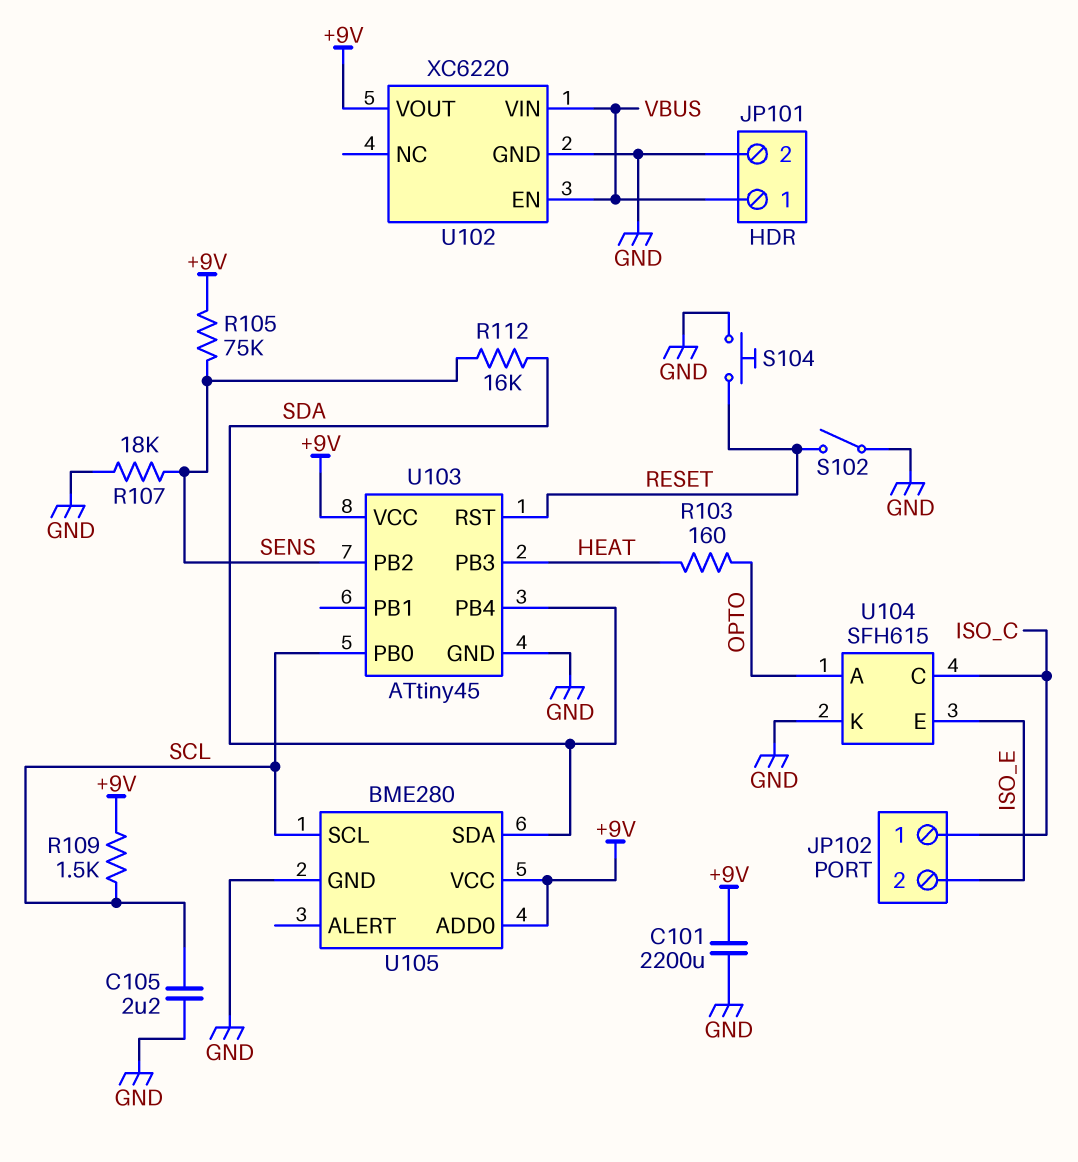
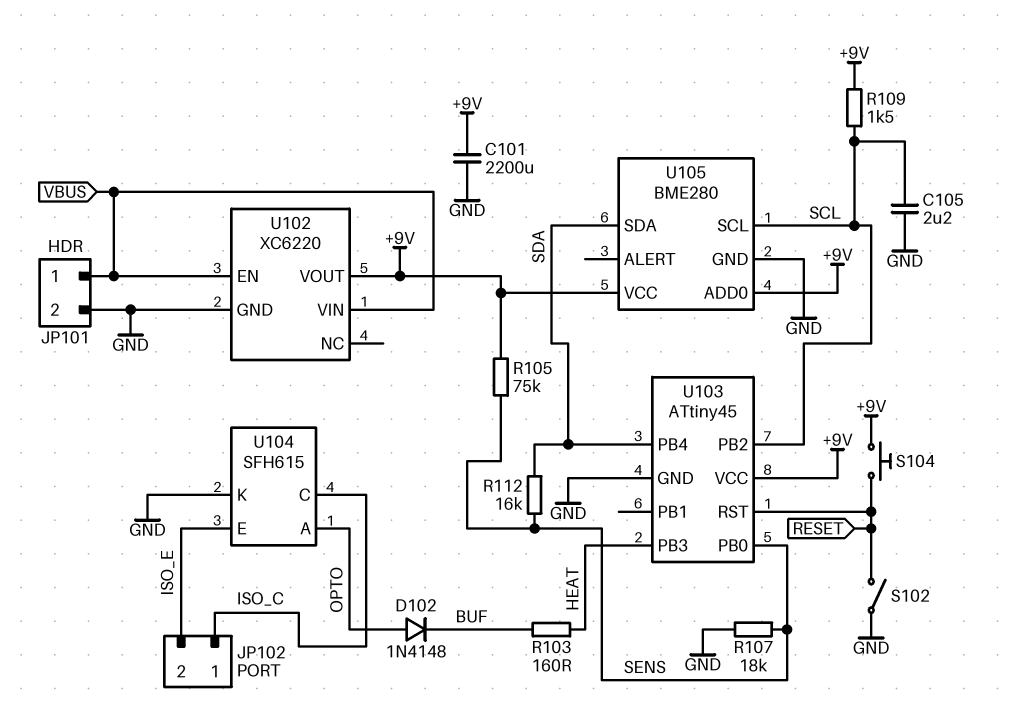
D102: none -> diode 1N4148 (A OPTO, K BUF)
R103: 160 (HEAT, OPTO) -> 160 (BUF, HEAT)
S104: button (GND, RESET) -> button (+9V, RESET)
U103 pin PB0: SCL -> SENS
U103 pin PB2: SENS -> SCL

